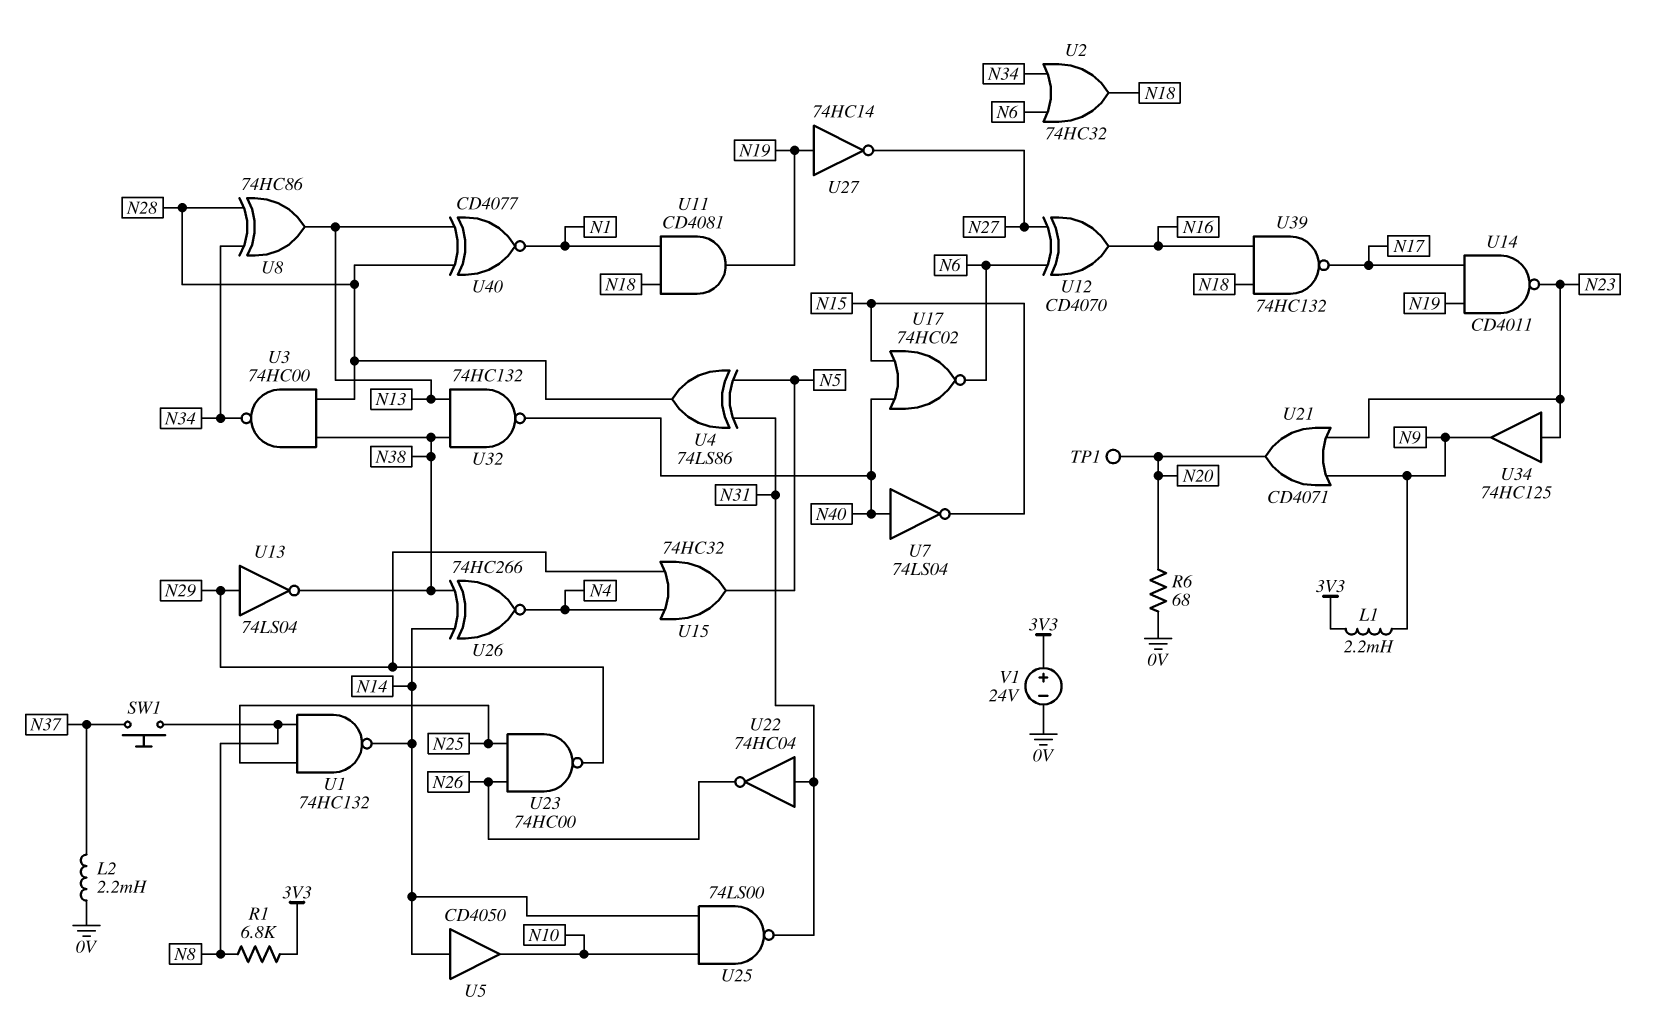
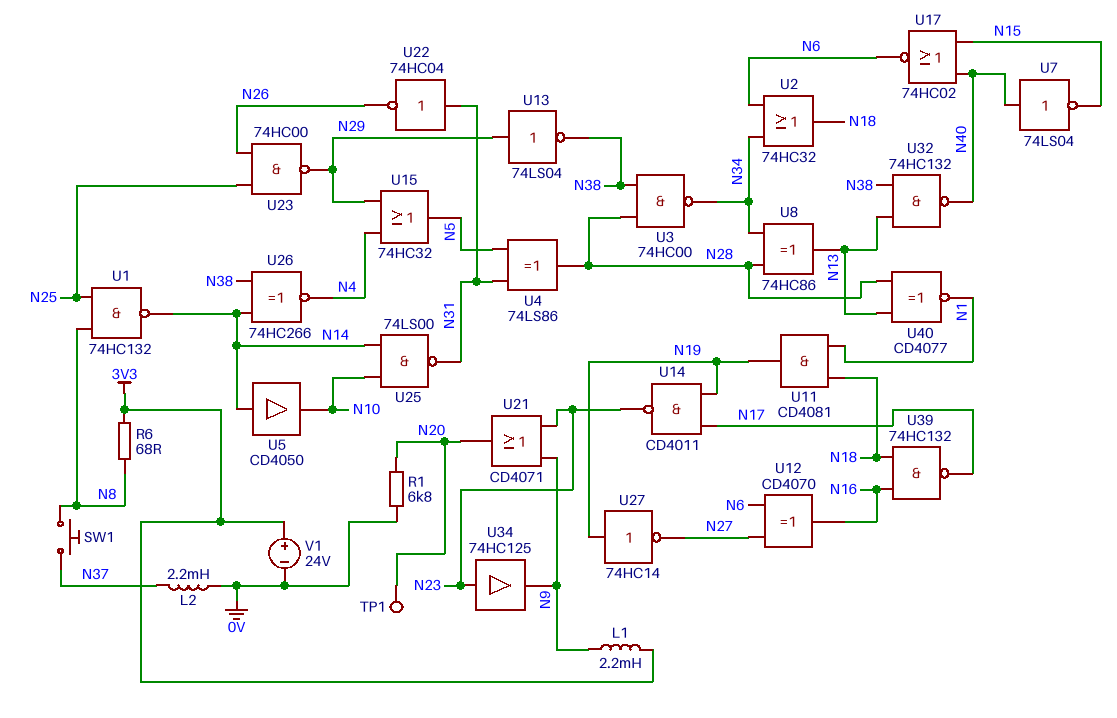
R1: 6.8k (3V3, N8) -> 6.8k (0V, N20)
R6: 68 (0V, N20) -> 68 (3V3, N8)

